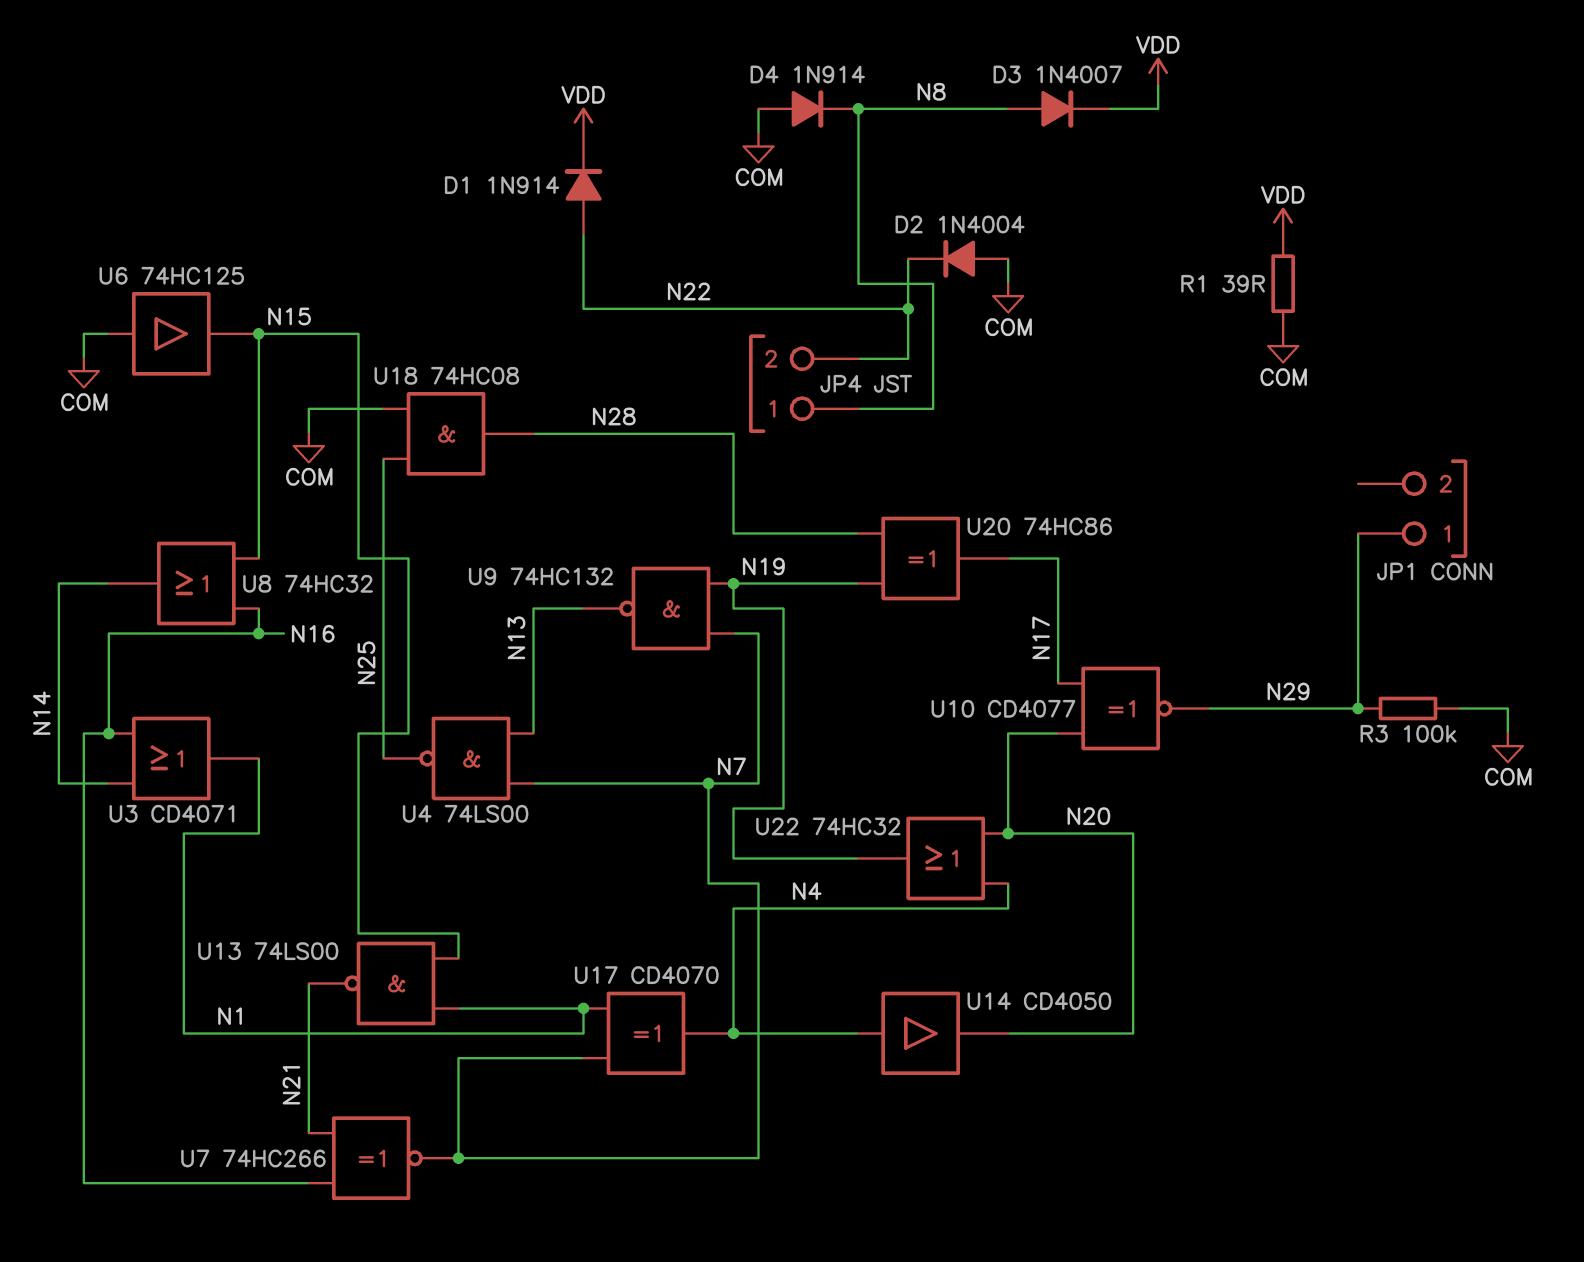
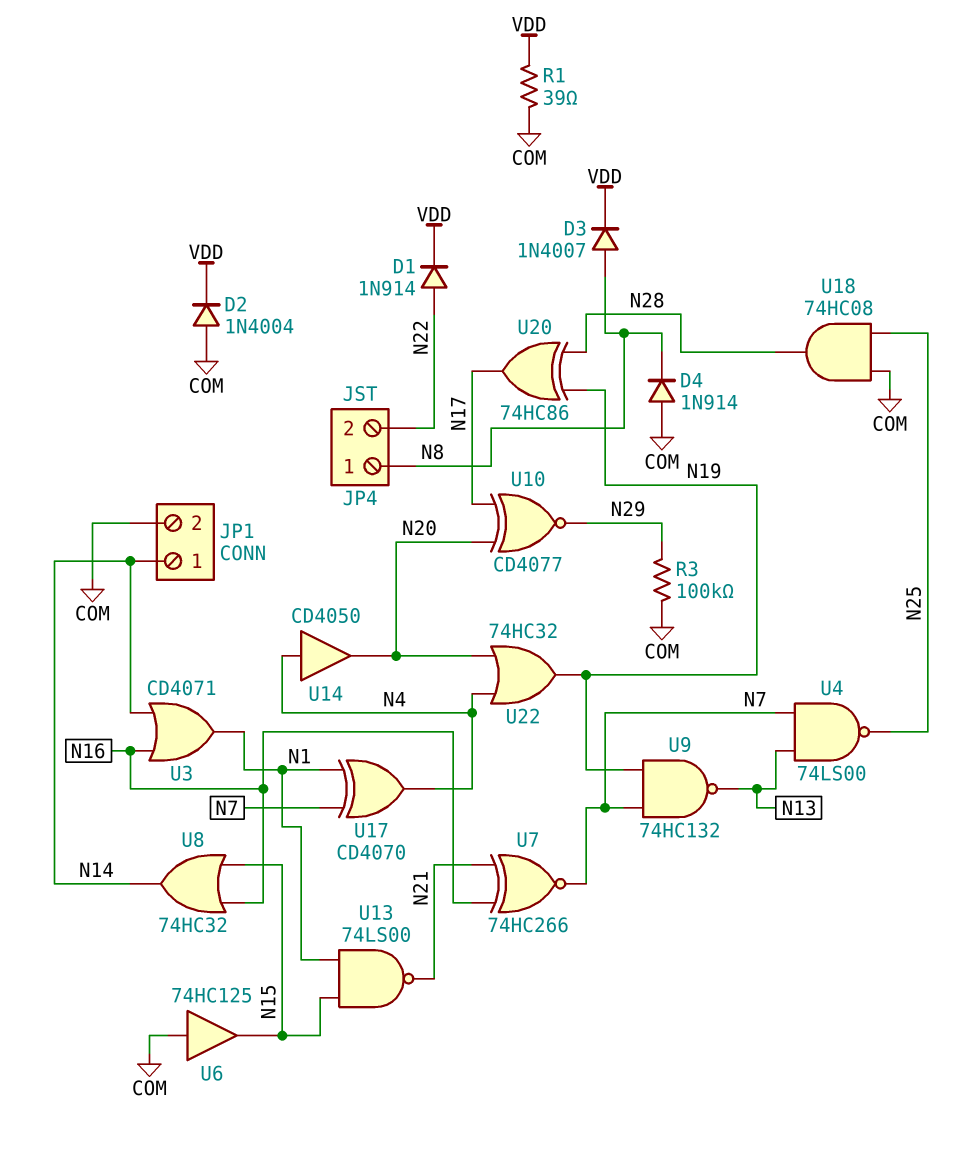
D2: diode 1N4004 (A COM, K N22) -> diode 1N4004 (A COM, K VDD)
JP1 pin 1: N29 -> N14
JP1 pin 2: none -> COM

